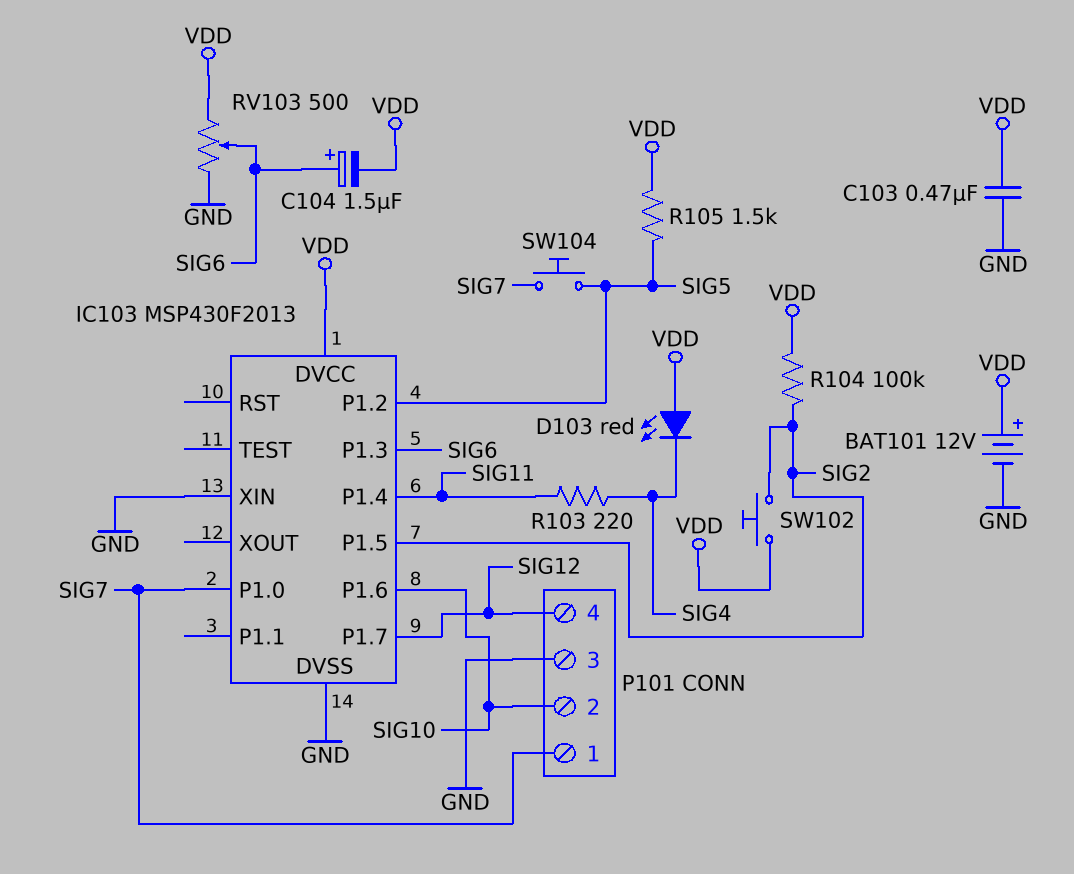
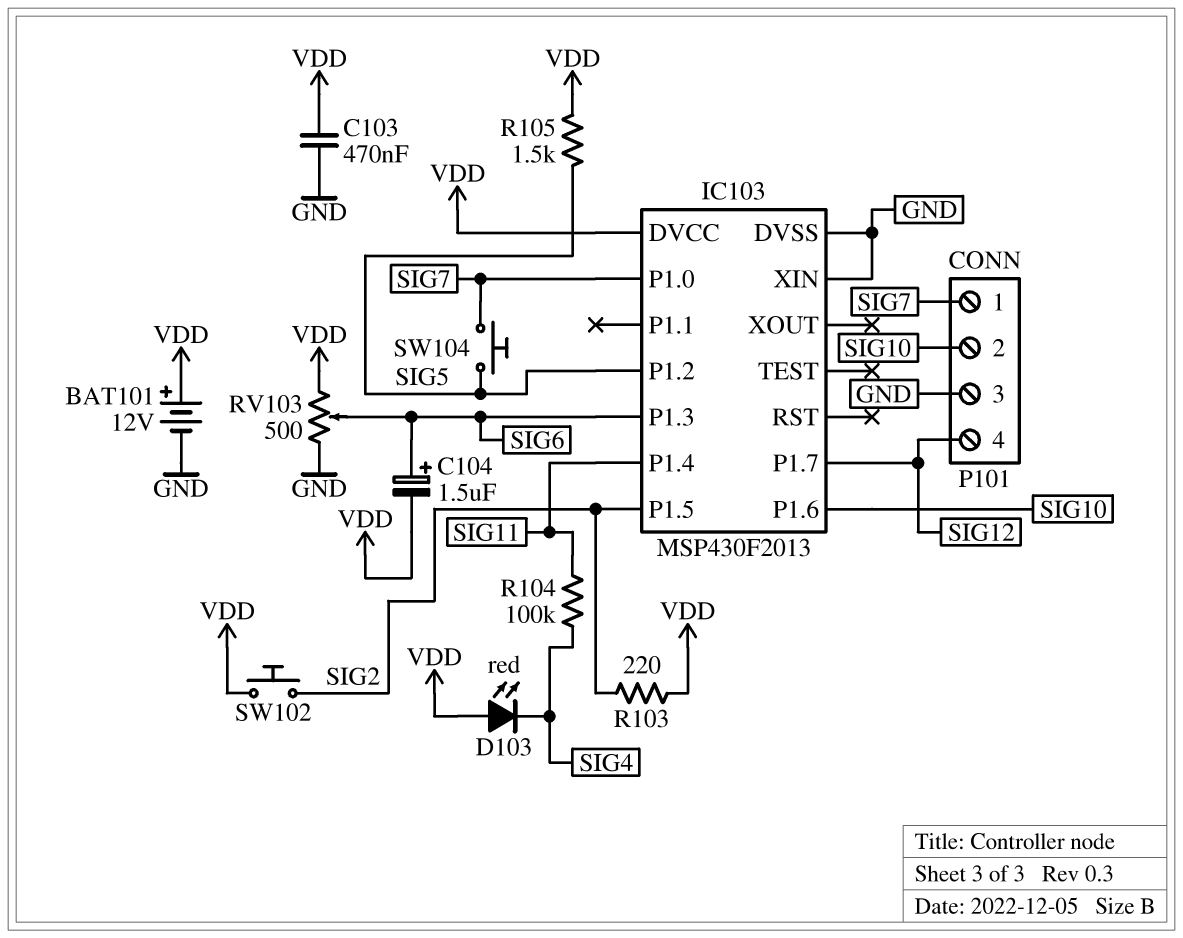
R103: 220 (SIG4, SIG11) -> 220 (SIG2, VDD)
R104: 100k (SIG2, VDD) -> 100k (SIG4, SIG11)

